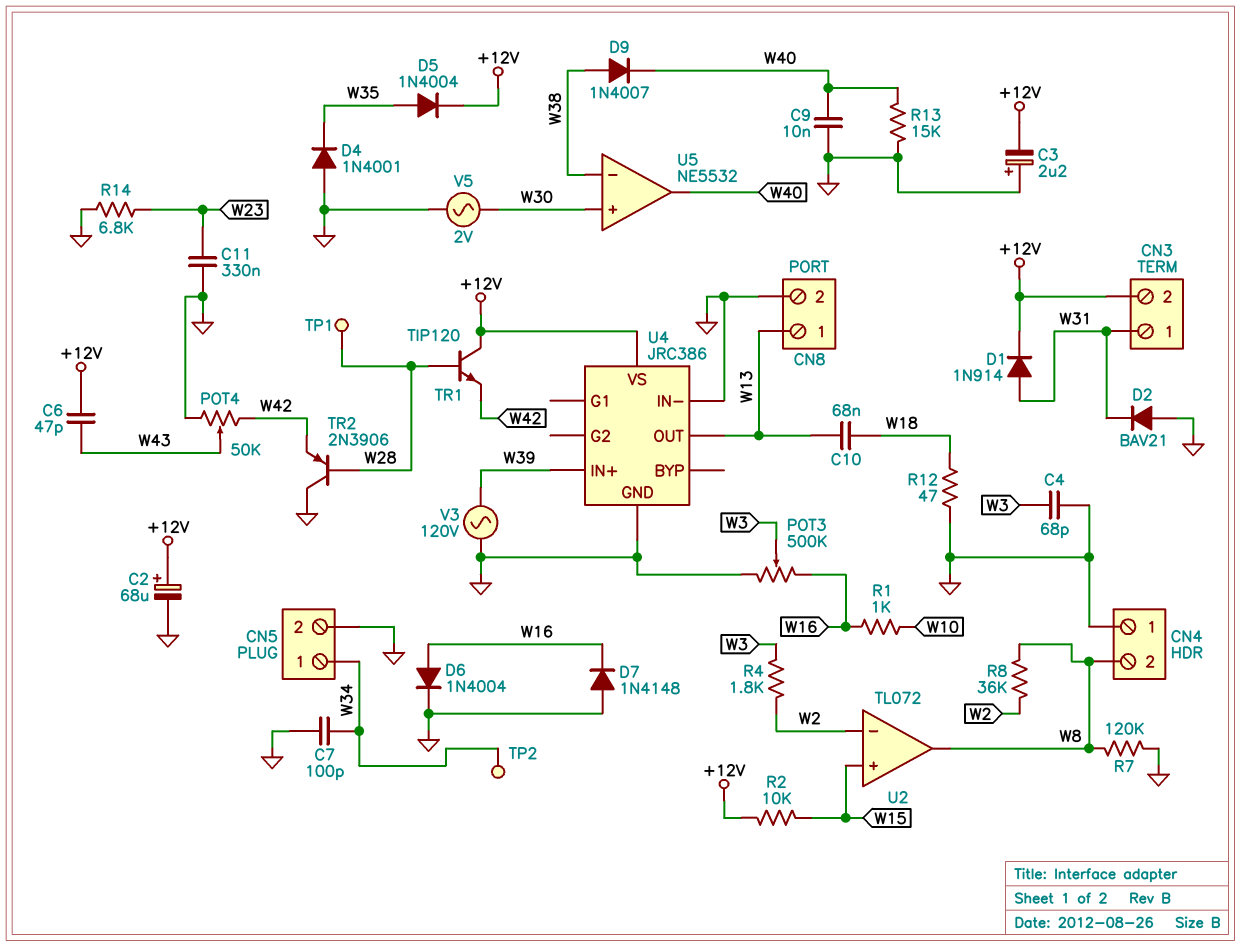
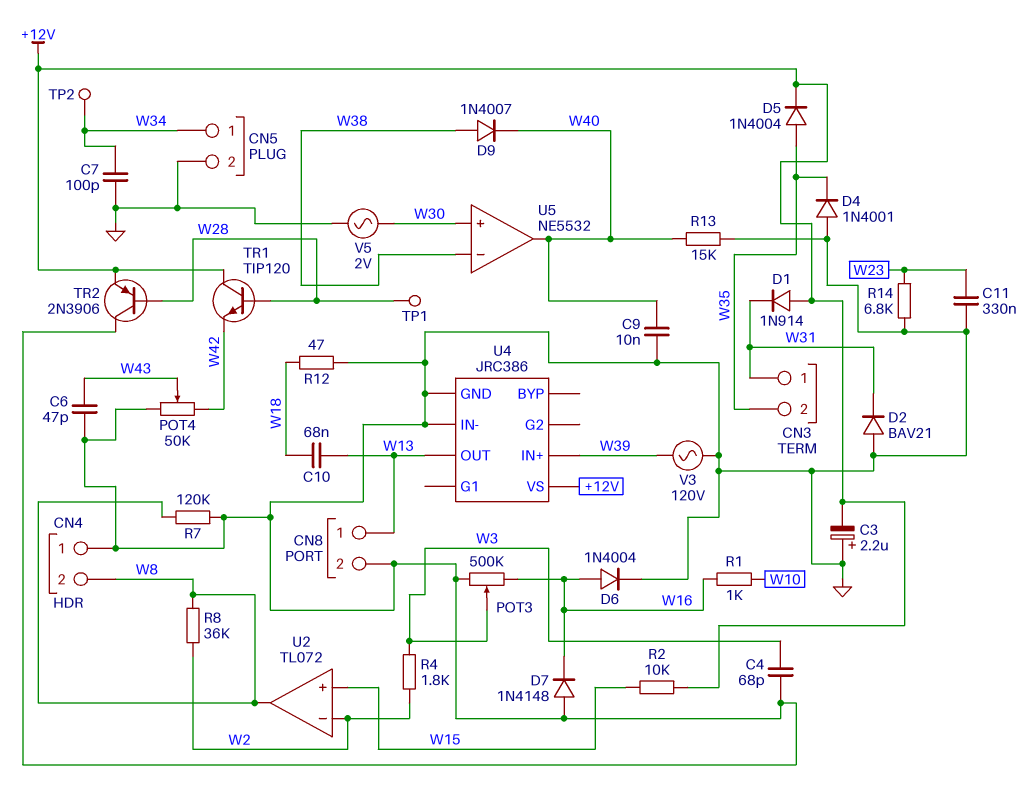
C2: 68uF (plus +12V, minus GND) -> none
C6: 47pF (+12V, W43) -> 47pF (GND, W43)
CN3 pin 2: +12V -> W35
D1: diode 1N914 (A W31, K +12V) -> diode 1N914 (A +12V, K W31)
TR2: PNP 2N3906 (B W28, C GND, E W42) -> PNP 2N3906 (B W28, C GND, E +12V)

